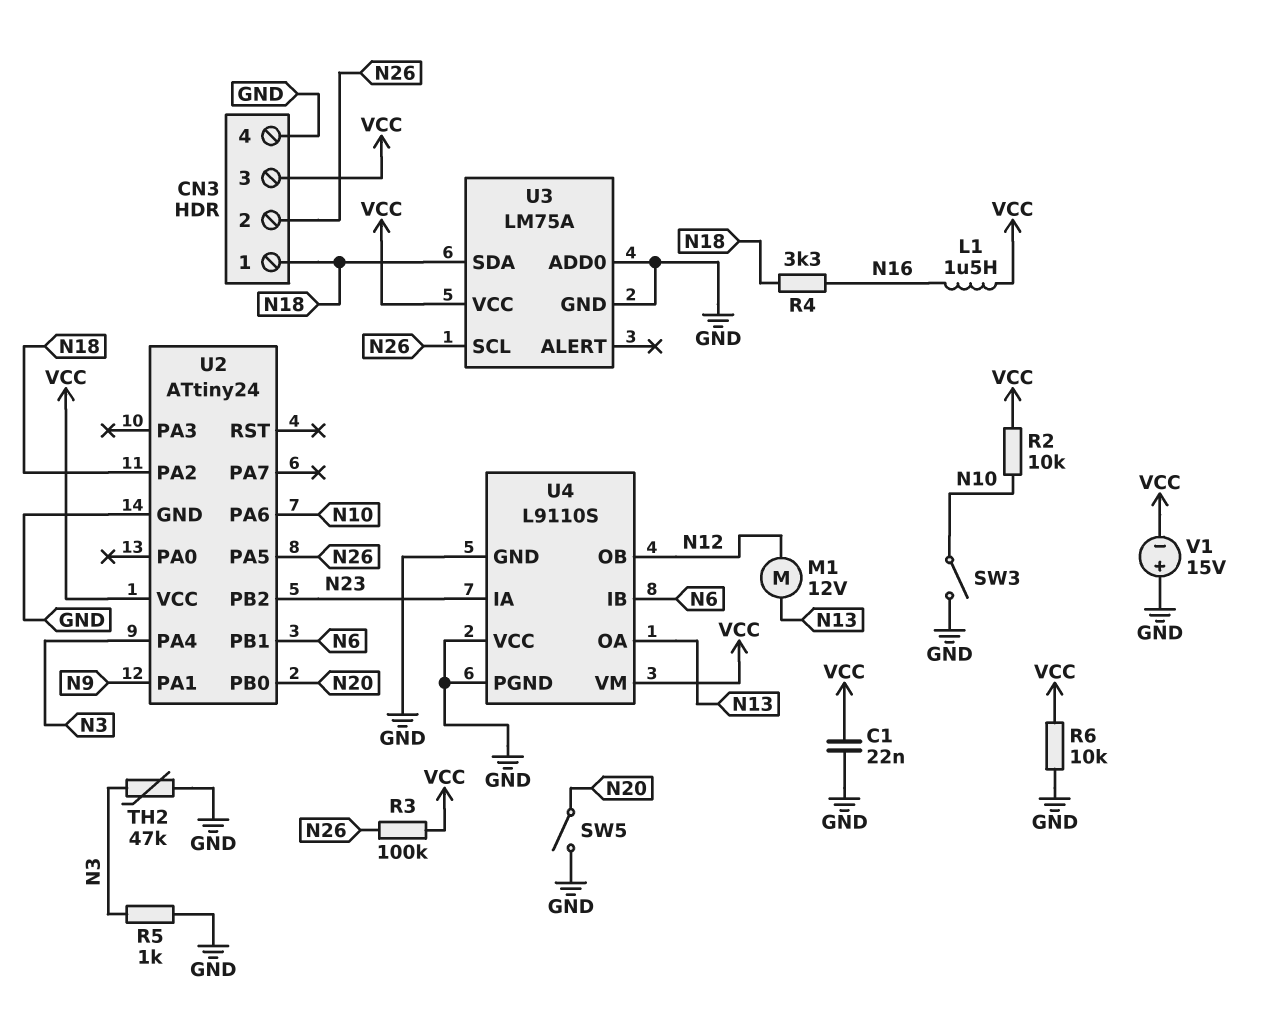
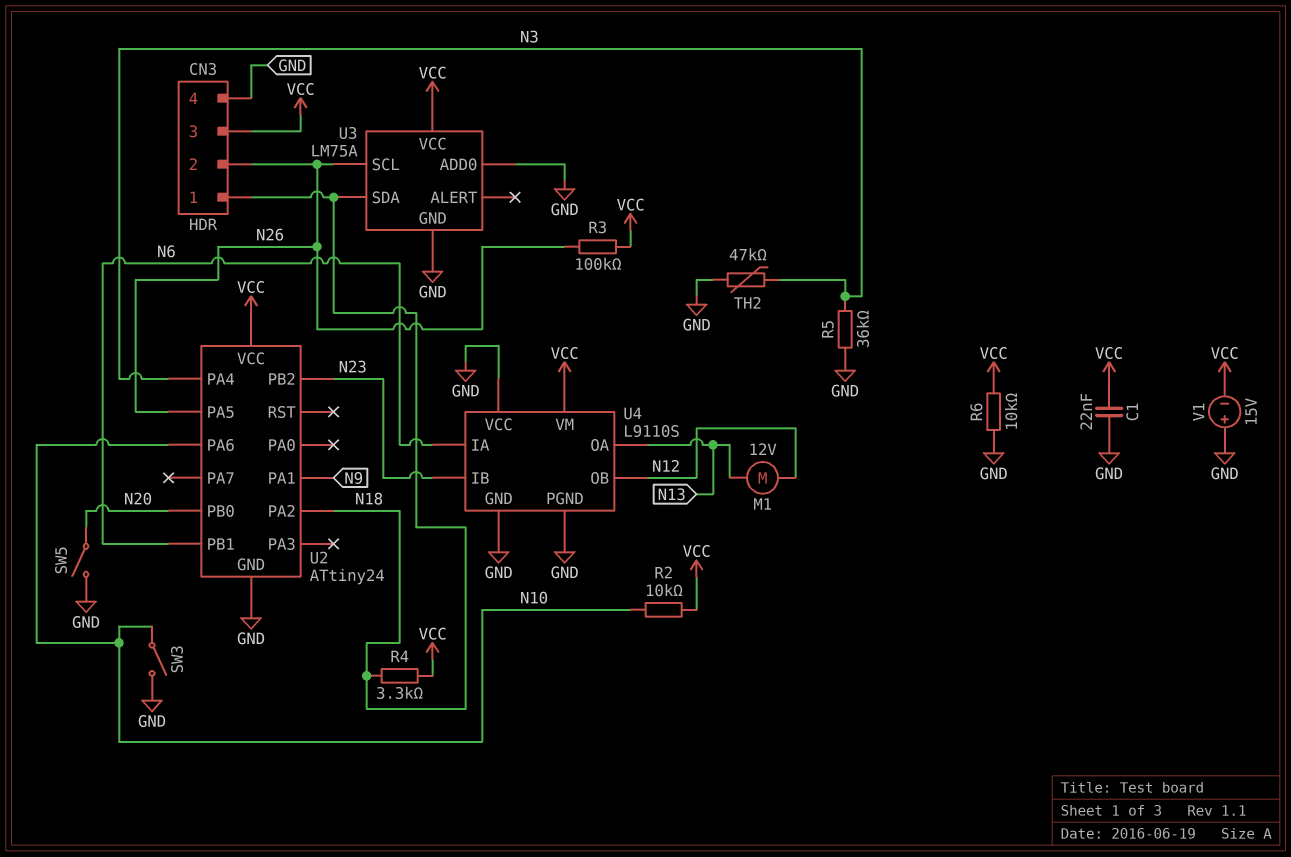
L1: 1.5uH (N16, VCC) -> none
R4: 3.3k (N16, N18) -> 3.3k (N18, VCC)
R5: 1k (GND, N3) -> 36k (GND, N3)
U4 pin IA: N23 -> N6
U4 pin IB: N6 -> N23

